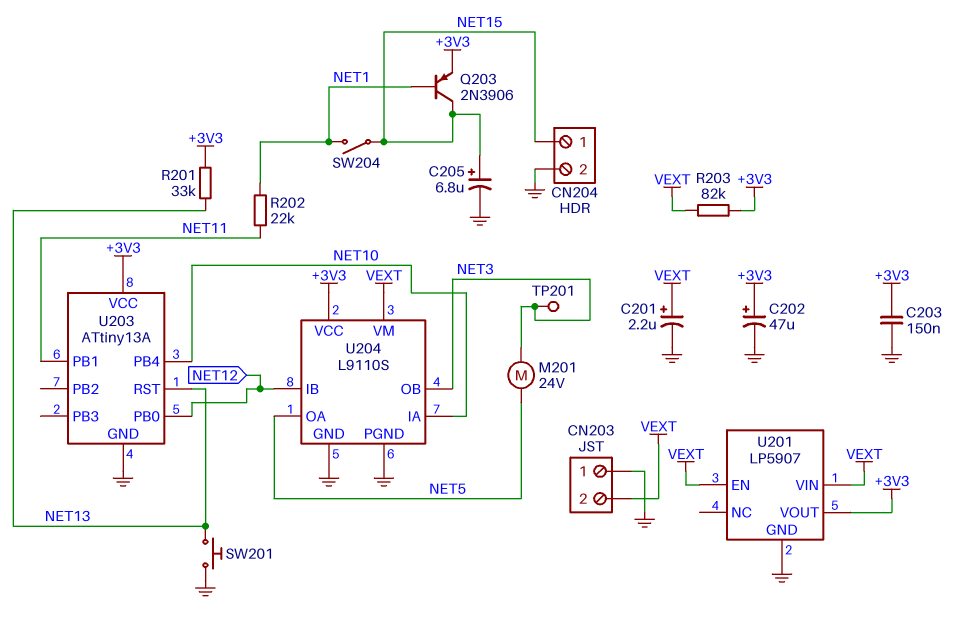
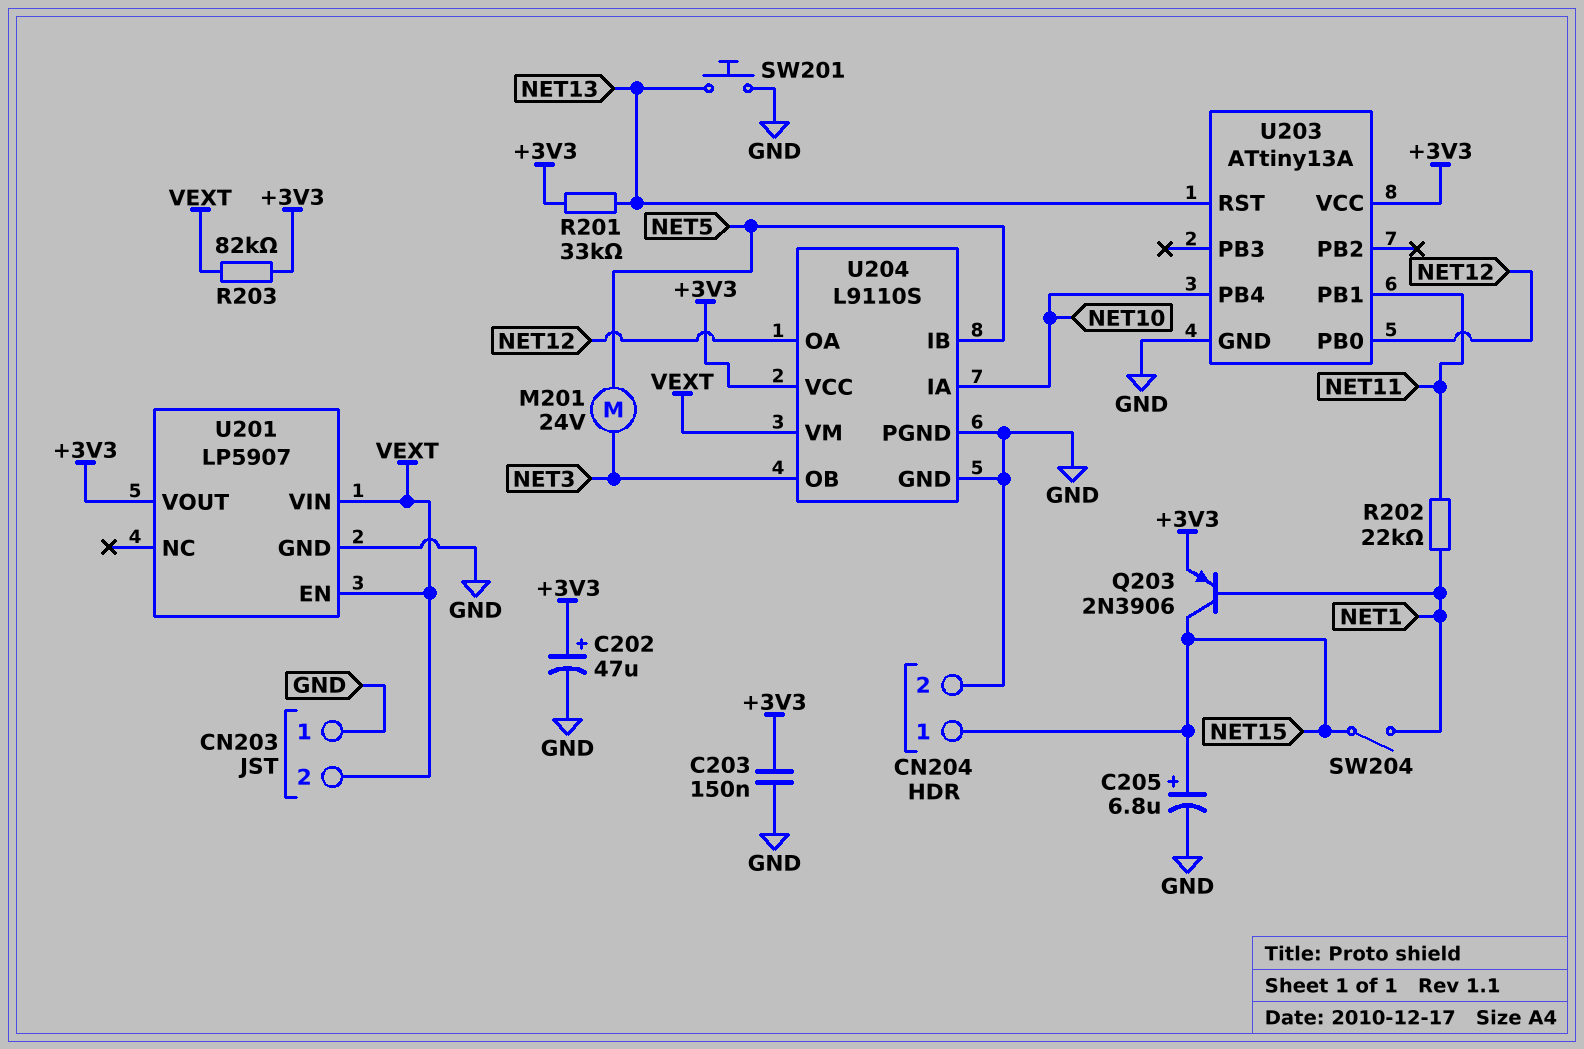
C201: 2.2uF (plus VEXT, minus GND) -> none
TP201: test point (NET3) -> none
U204 pin IB: NET12 -> NET5
U204 pin OA: NET5 -> NET12

